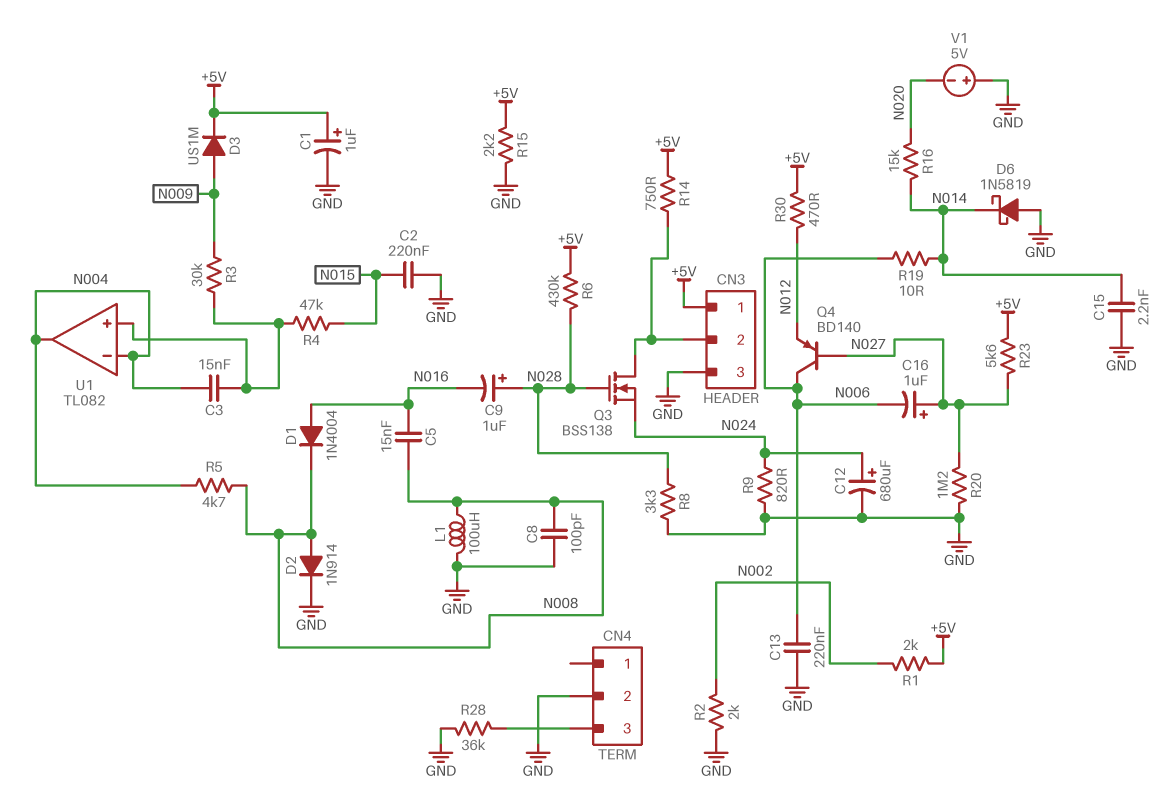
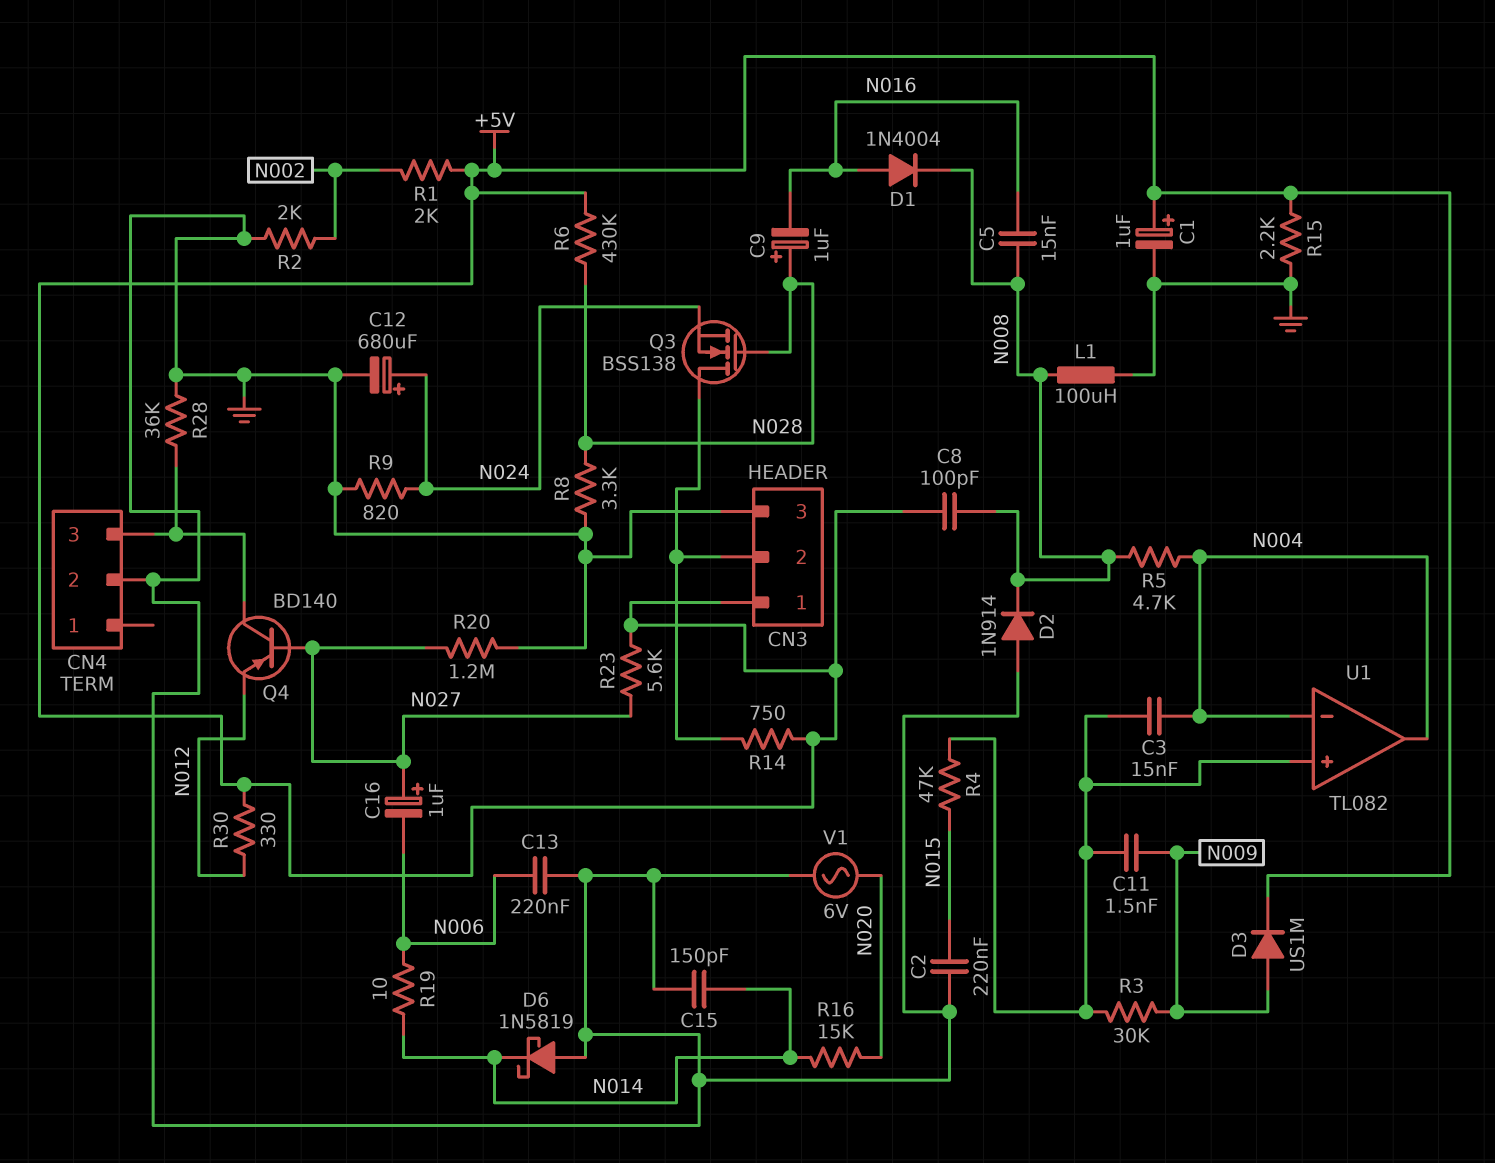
C8: 100pF (GND, N008) -> 100pF (+5V, N008)
C11: none -> 1.5nF (N009, U1/in+)
C15: 2.2nF (GND, N014) -> 150pF (GND, N014)
D2: diode 1N914 (A N008, K GND) -> diode 1N914 (A GND, K N008)
Q4: PNP BD140 (B N027, C N006, E N012) -> PNP BD140 (B N027, C CN4/3, E N012)
R30: 470 (+5V, N012) -> 330 (+5V, N012)
V1: 5V (plus GND, minus N020) -> AC 6V (GND, N020)

